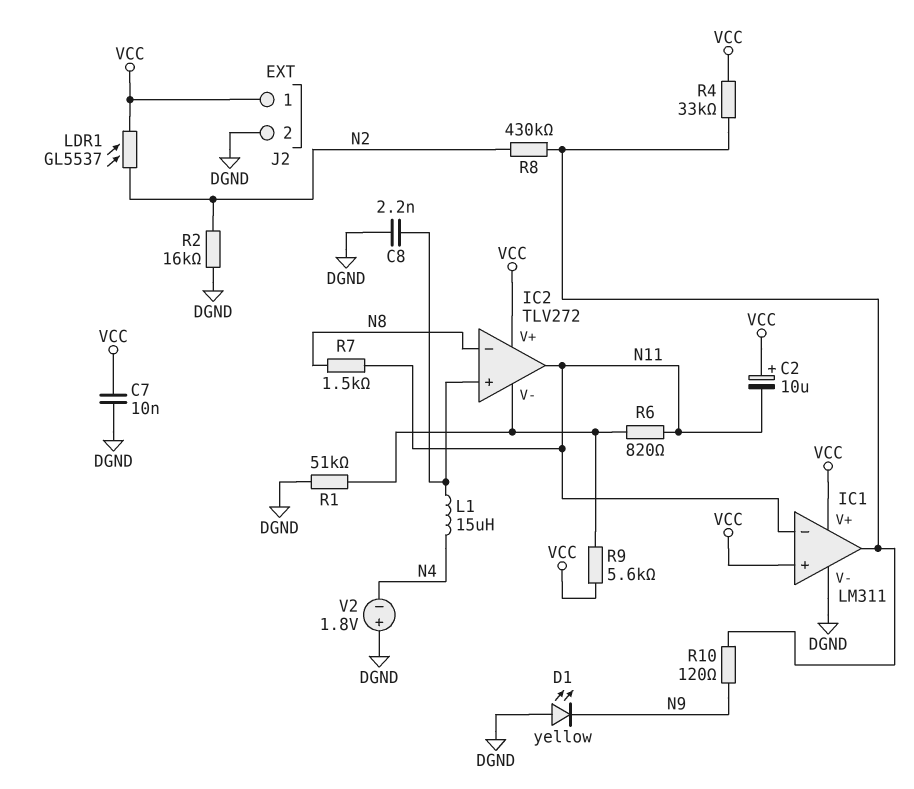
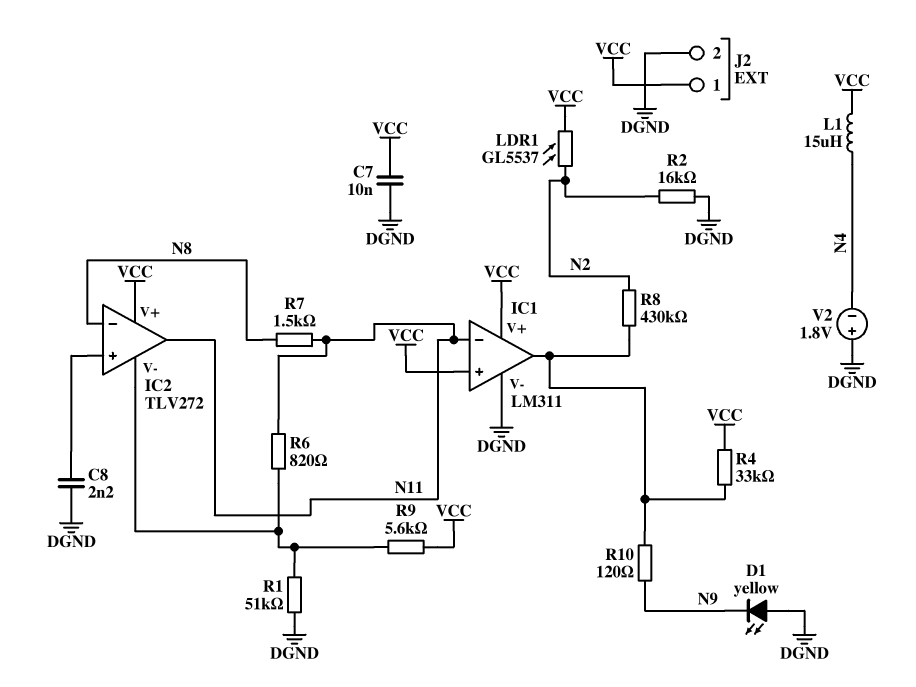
C2: 10uF (plus VCC, minus N11) -> none
L1: 15uH (IC2/in+, N4) -> 15uH (N4, VCC)

